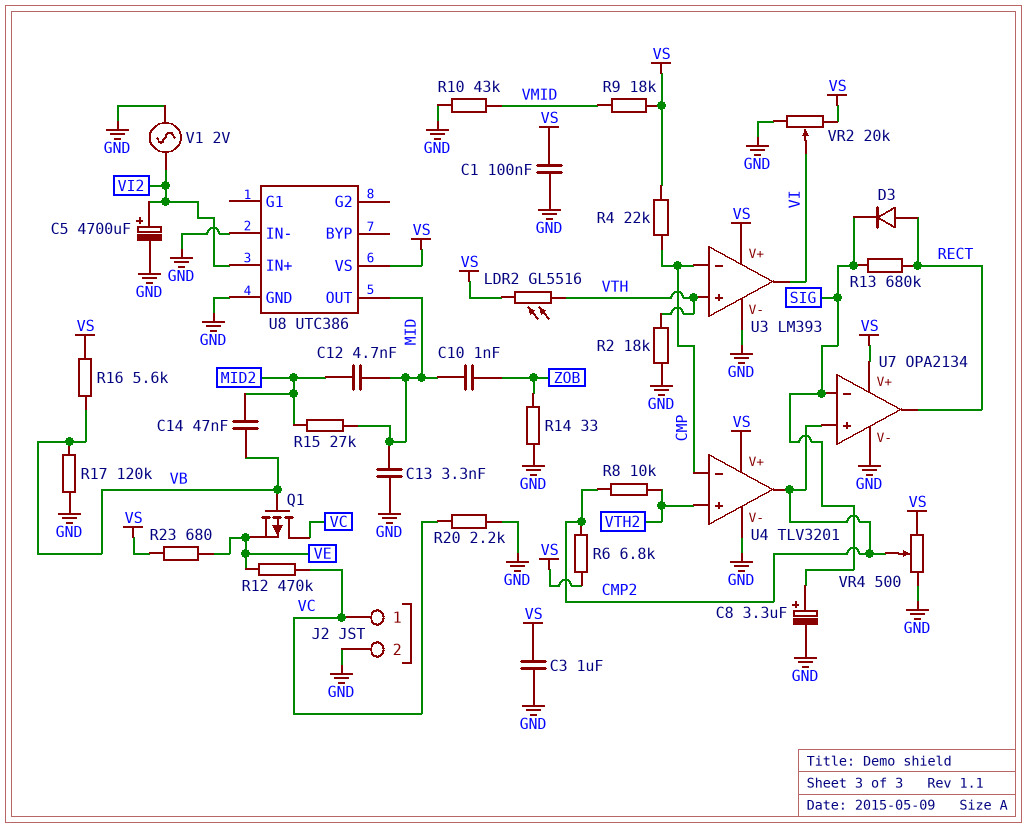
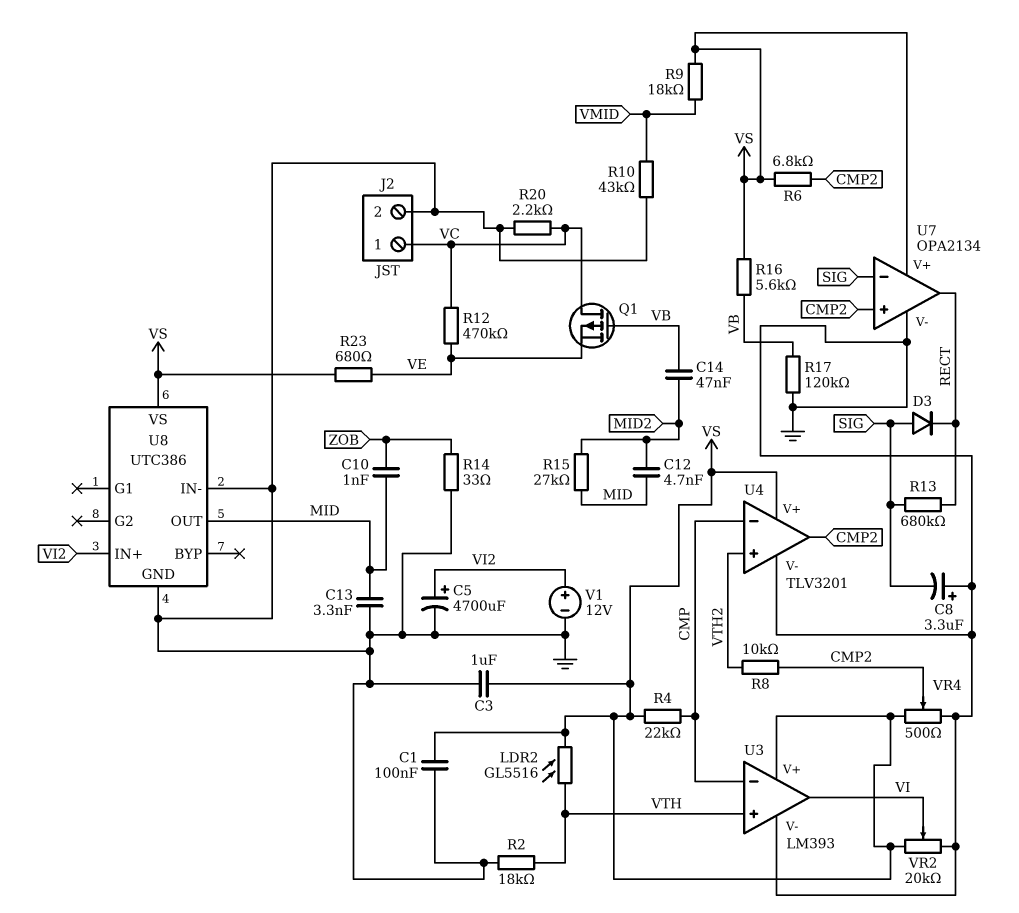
C8: 3.3uF (plus SIG, minus GND) -> 3.3uF (plus GND, minus SIG)
D3: diode (A RECT, K SIG) -> diode (A SIG, K RECT)
V1: AC 2V (GND, VI2) -> 12V (plus VI2, minus GND)

